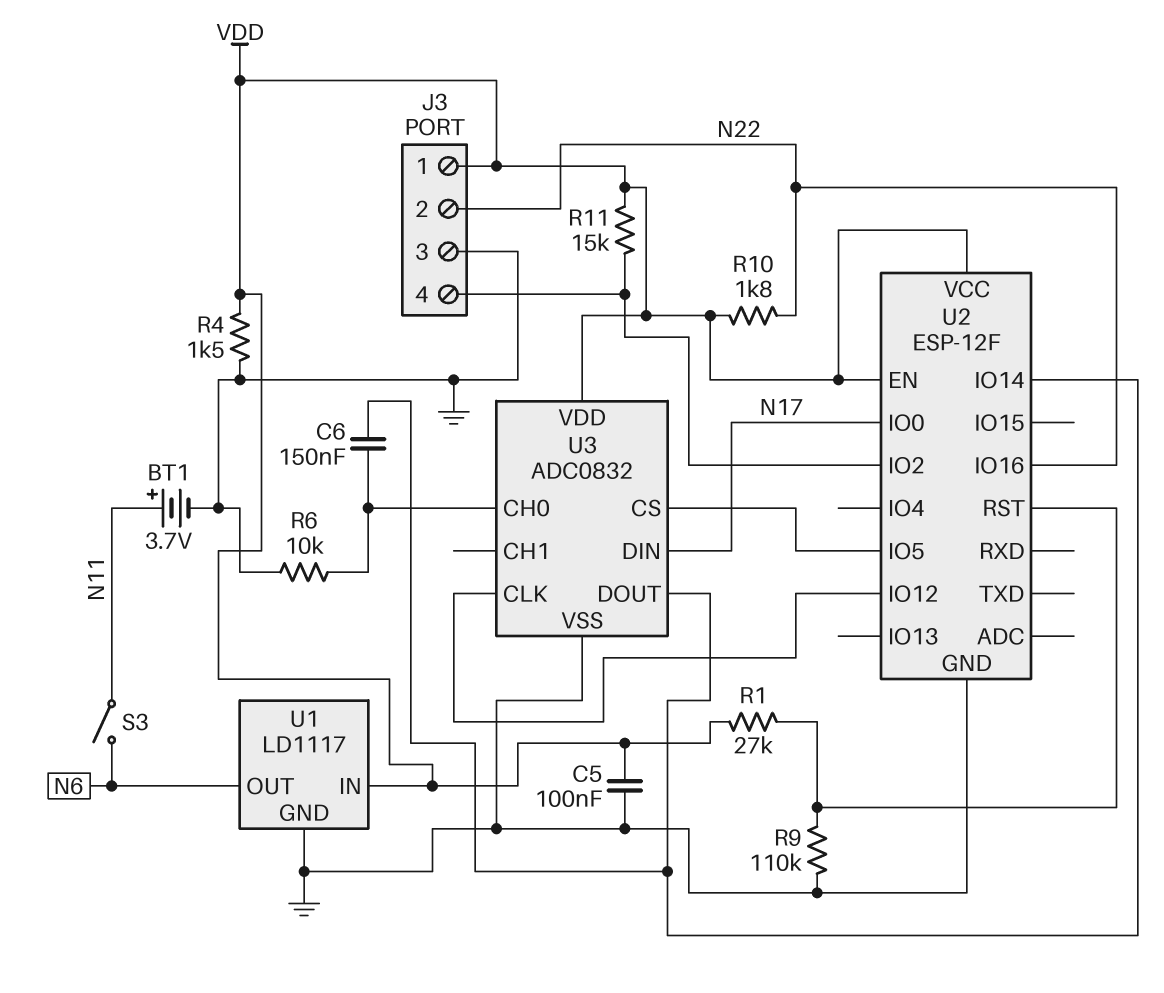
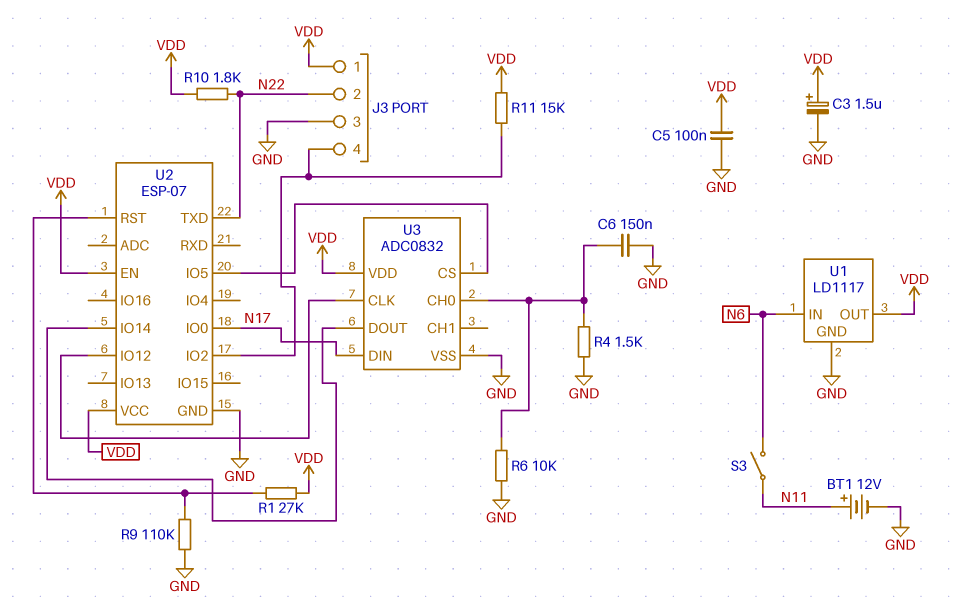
BT1: 3.7V (plus N11, minus GND) -> 12V (plus N11, minus GND)
C3: none -> 1.5uF (plus VDD, minus GND)
C6: 150nF (U2/IO14, U3/CH0) -> 150nF (GND, U3/CH0)
R4: 1.5k (GND, VDD) -> 1.5k (GND, U3/CH0)
U1 pin IN: VDD -> N6
U1 pin OUT: N6 -> VDD
U2: ESP-12F -> ESP-07
U2 pin IO16: N22 -> none
U2 pin TXD: none -> N22

